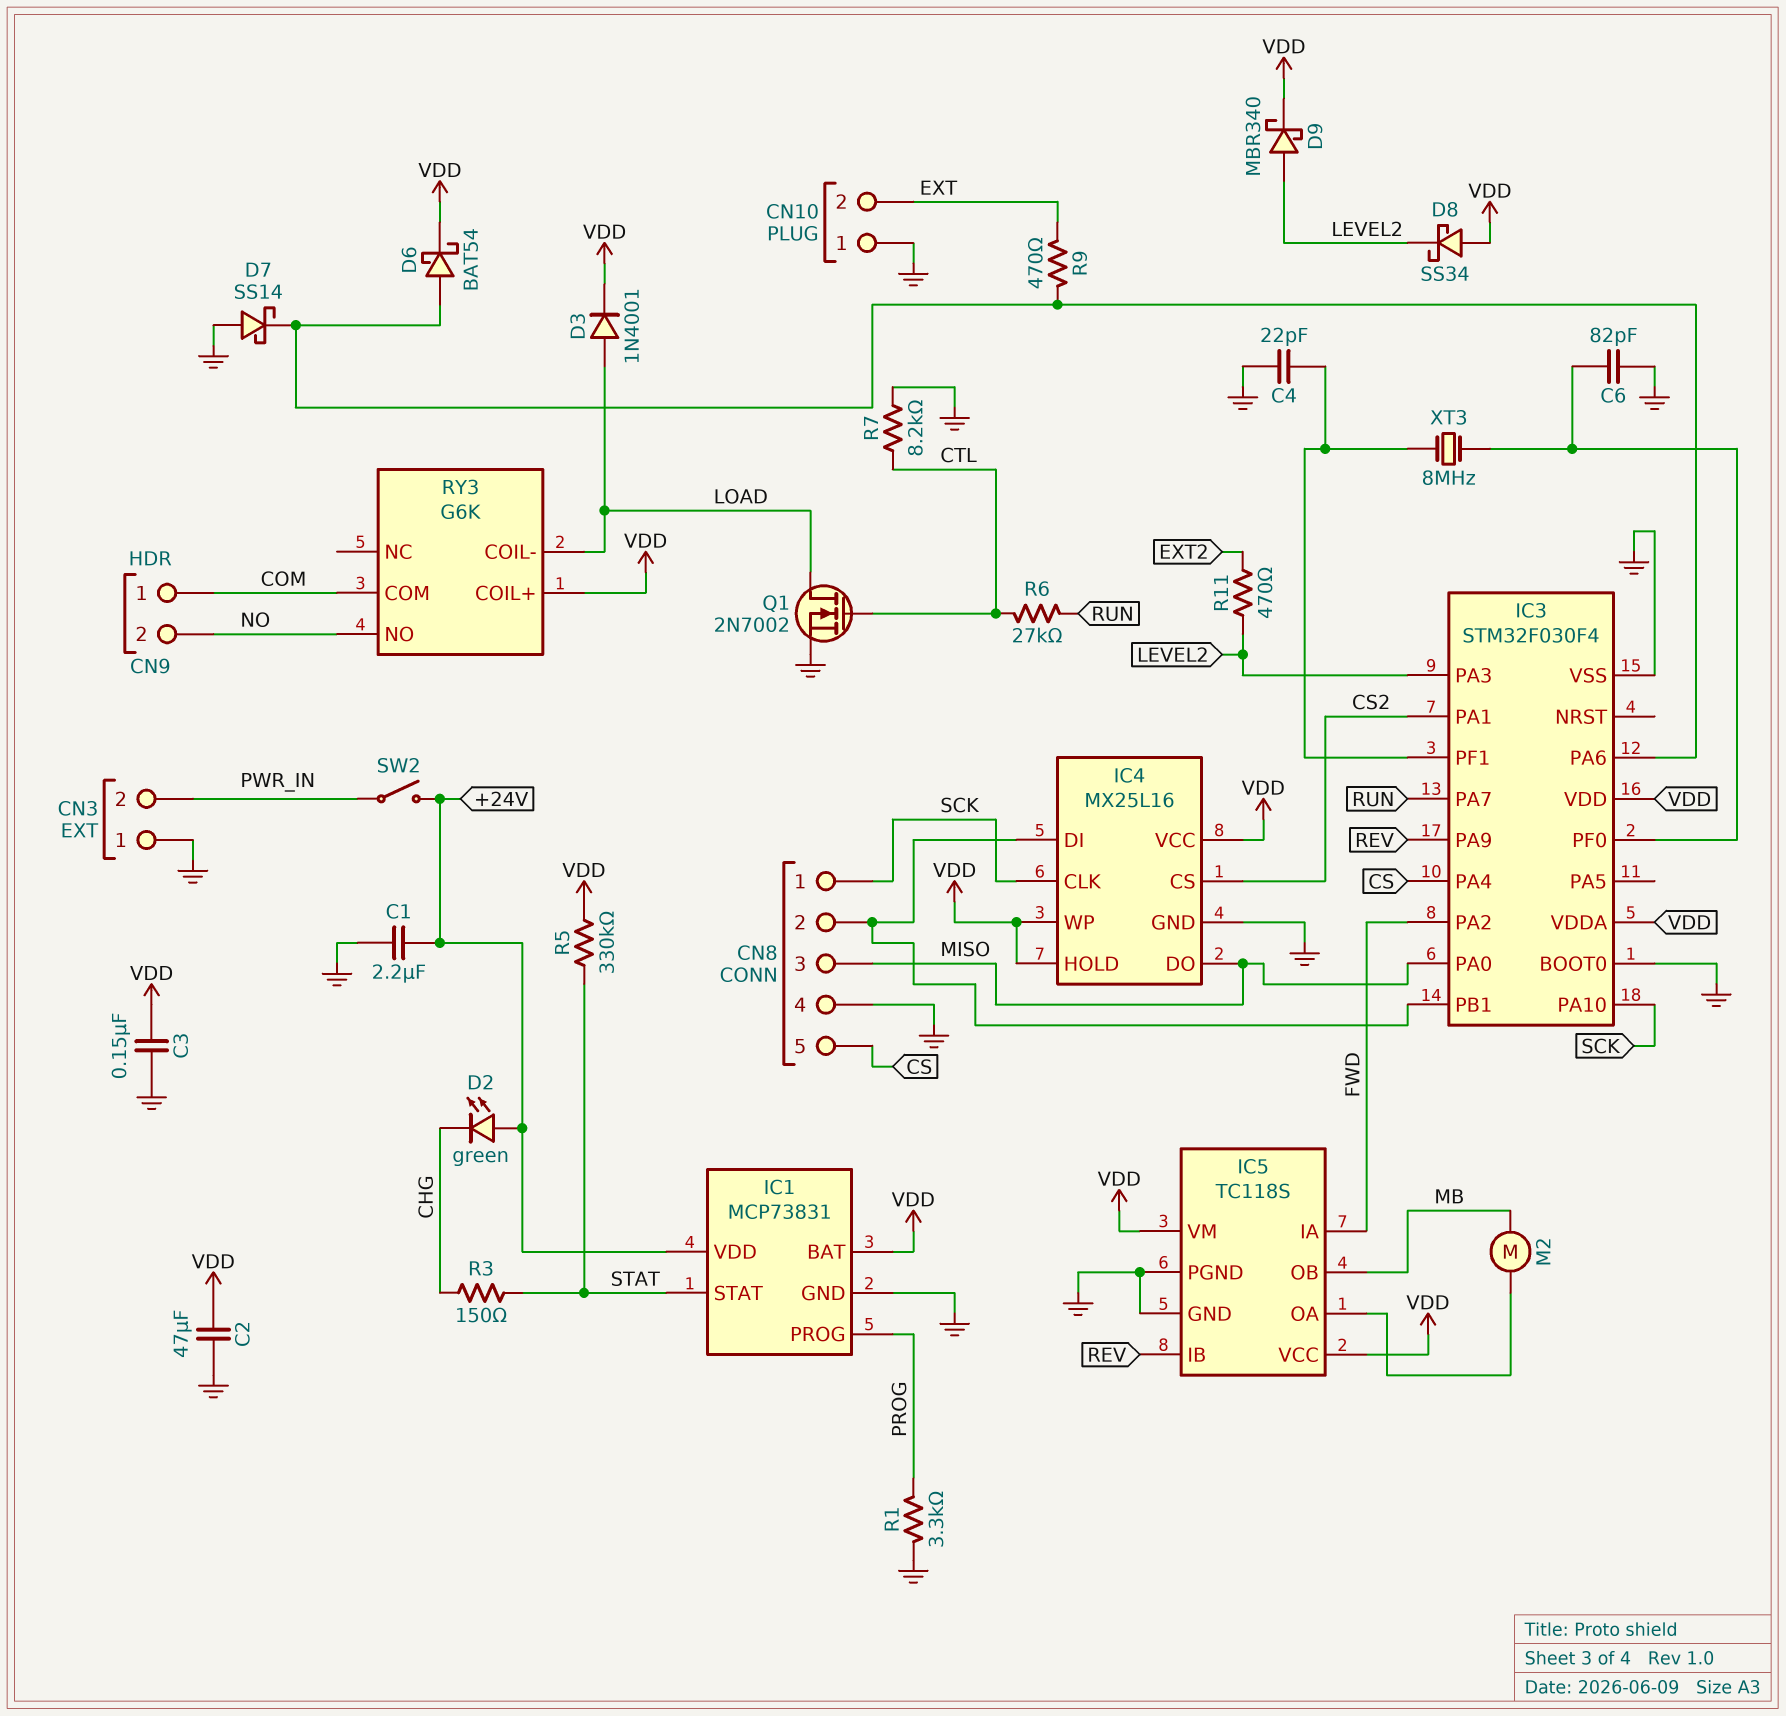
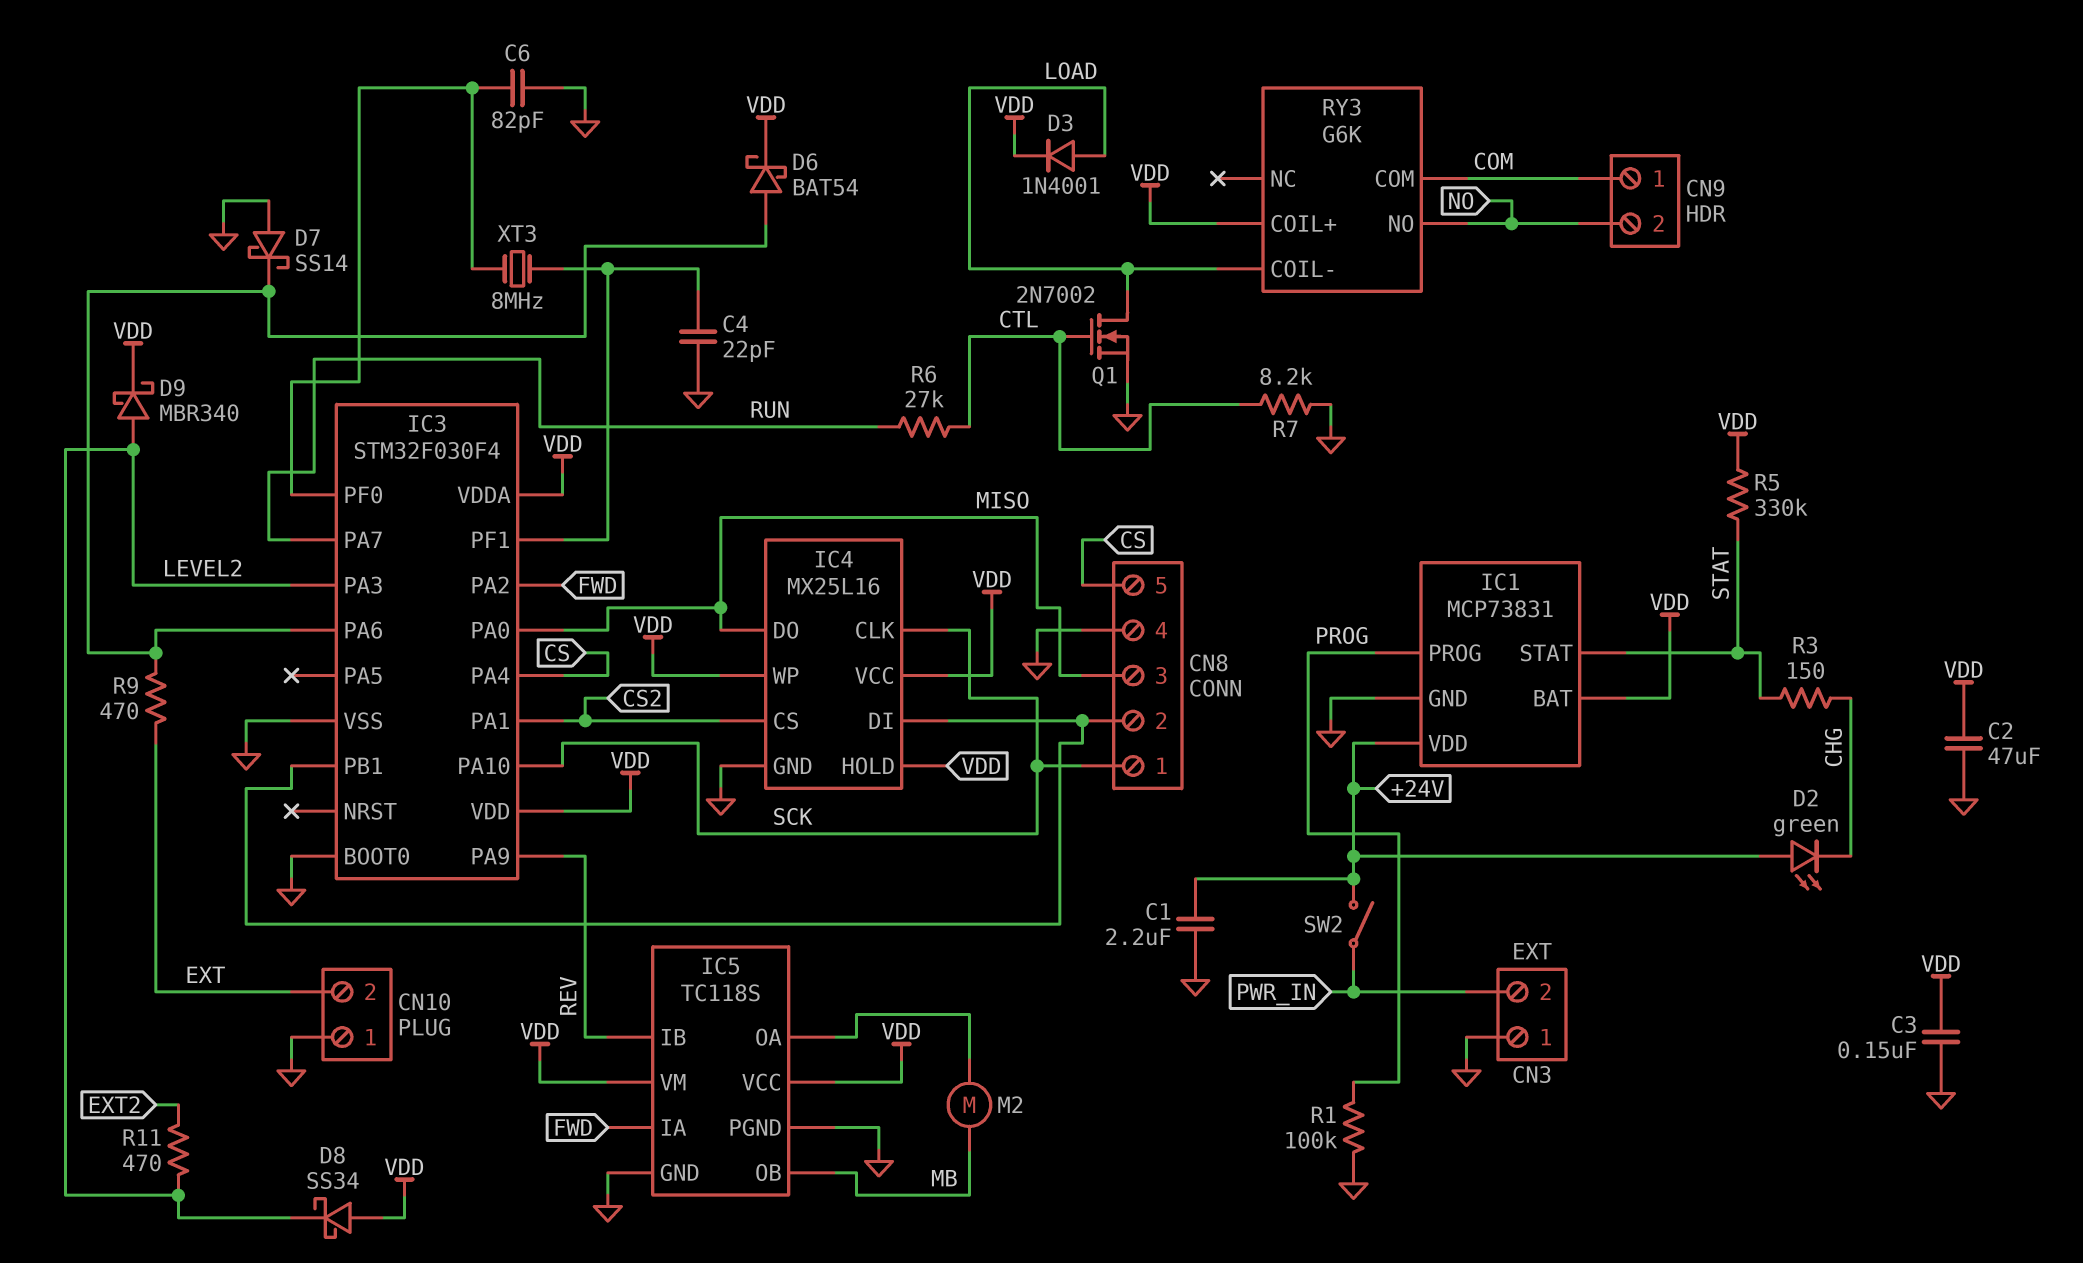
R1: 3.3k (GND, PROG) -> 100k (GND, PROG)

